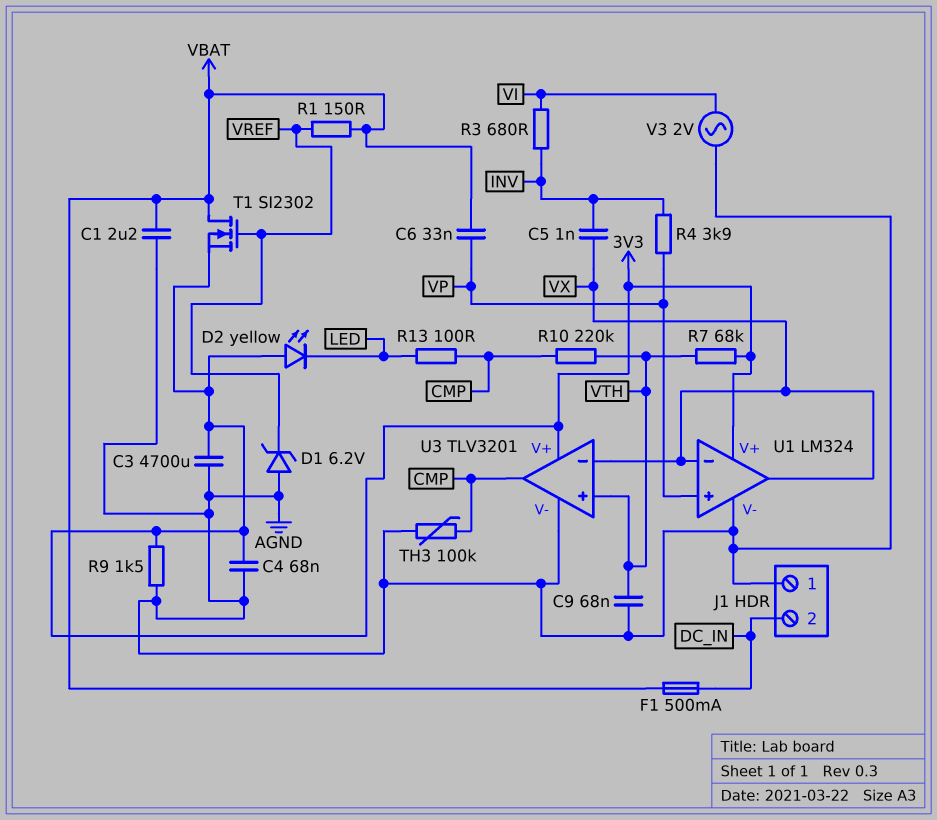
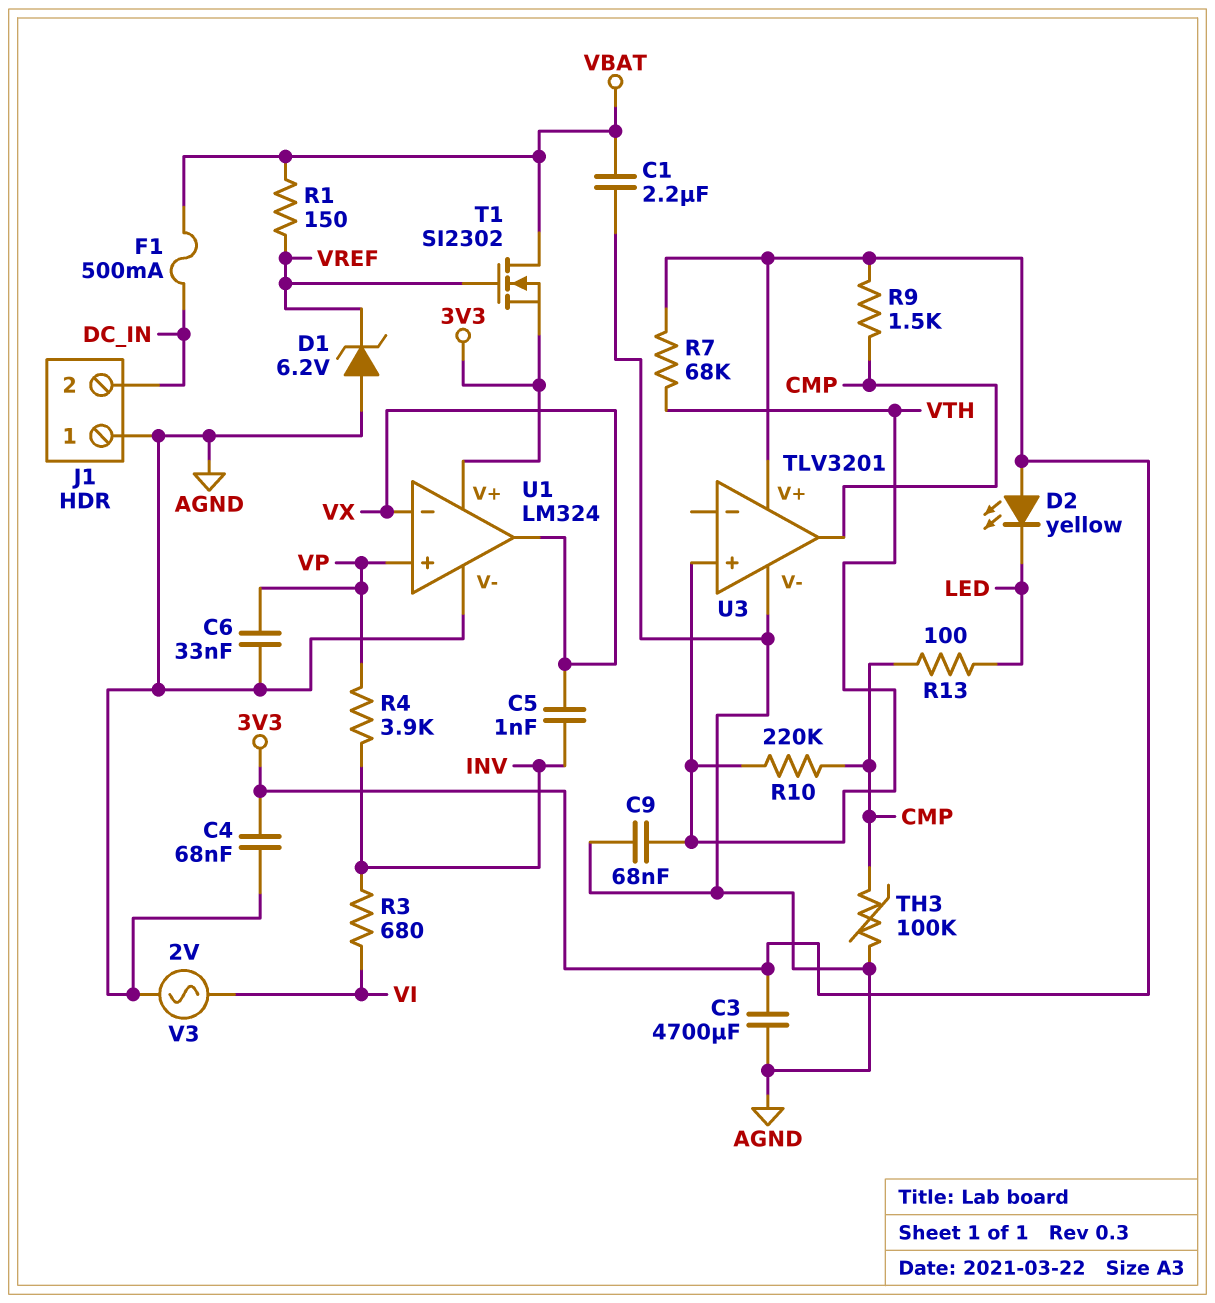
C6: 33nF (VBAT, VP) -> 33nF (AGND, VP)
R9: 1.5k (3V3, AGND) -> 1.5k (3V3, CMP)
U3 pin in-: VX -> none

